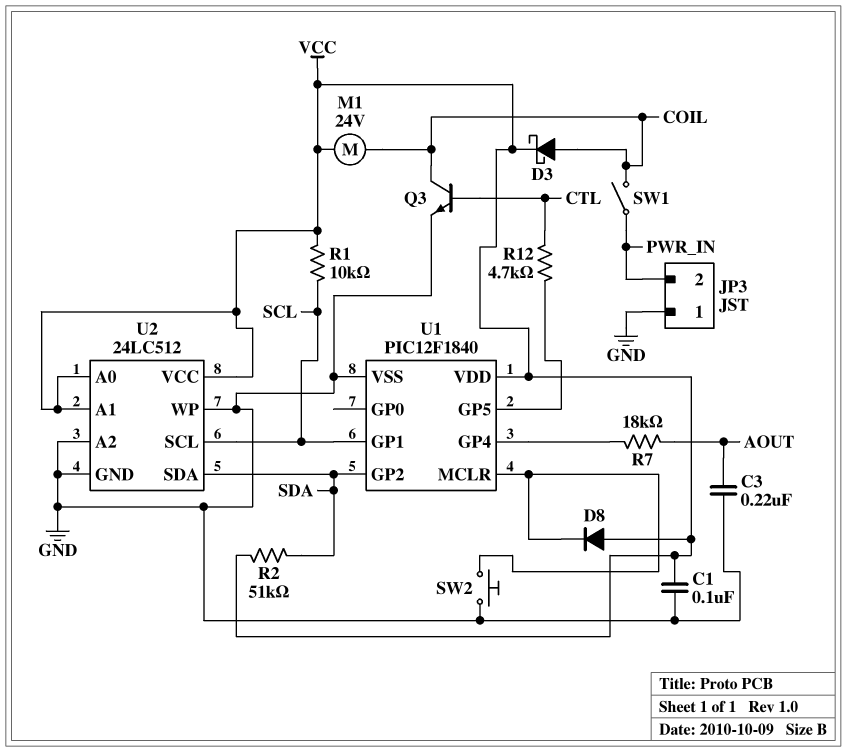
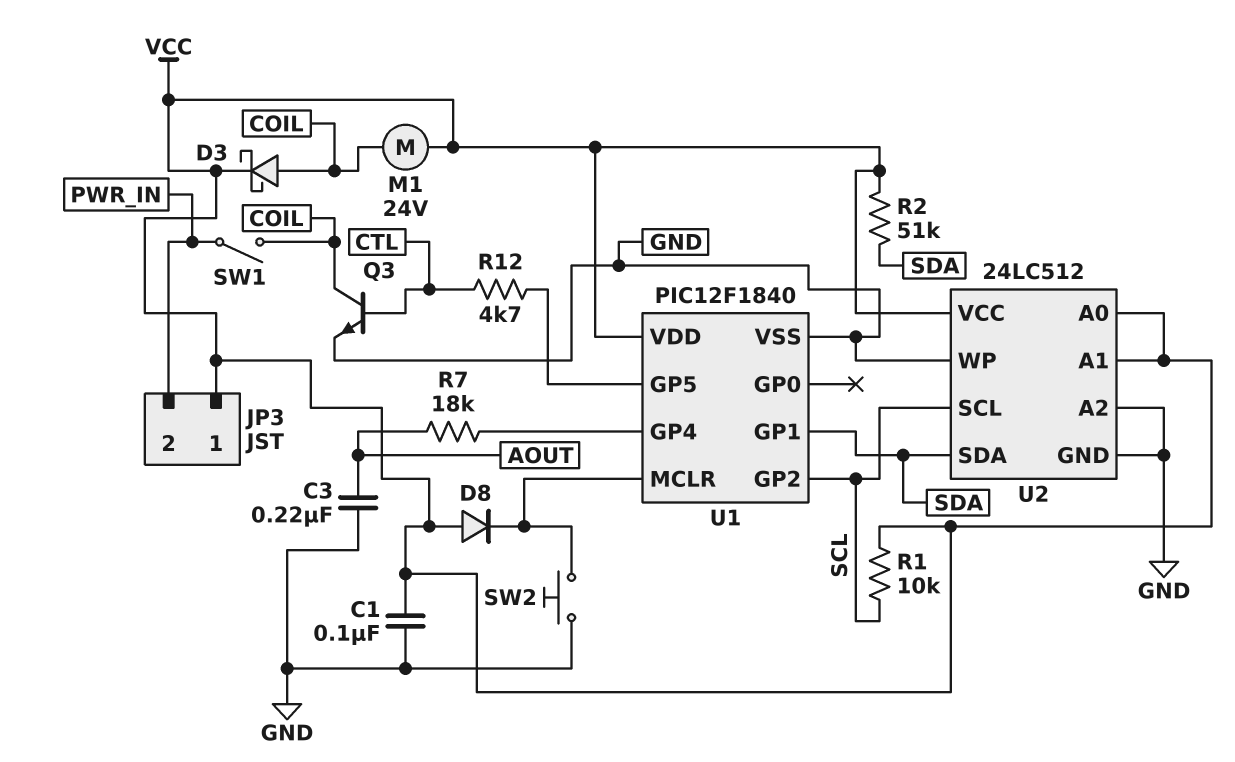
JP3 pin 1: GND -> VCC
U1 pin GP1: SCL -> SDA
U1 pin GP2: SDA -> SCL

